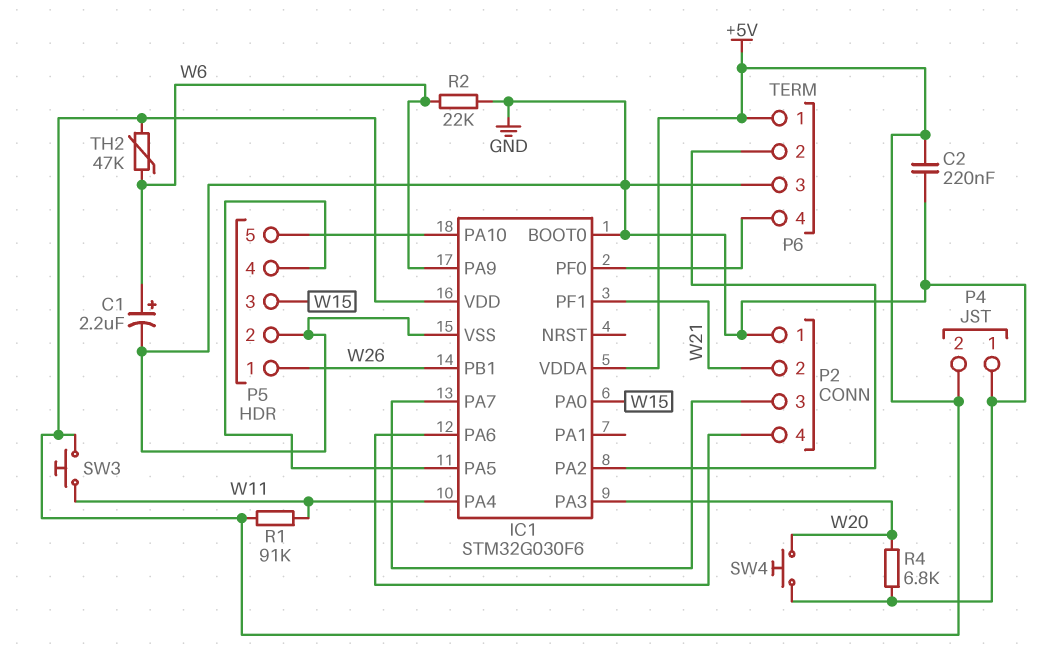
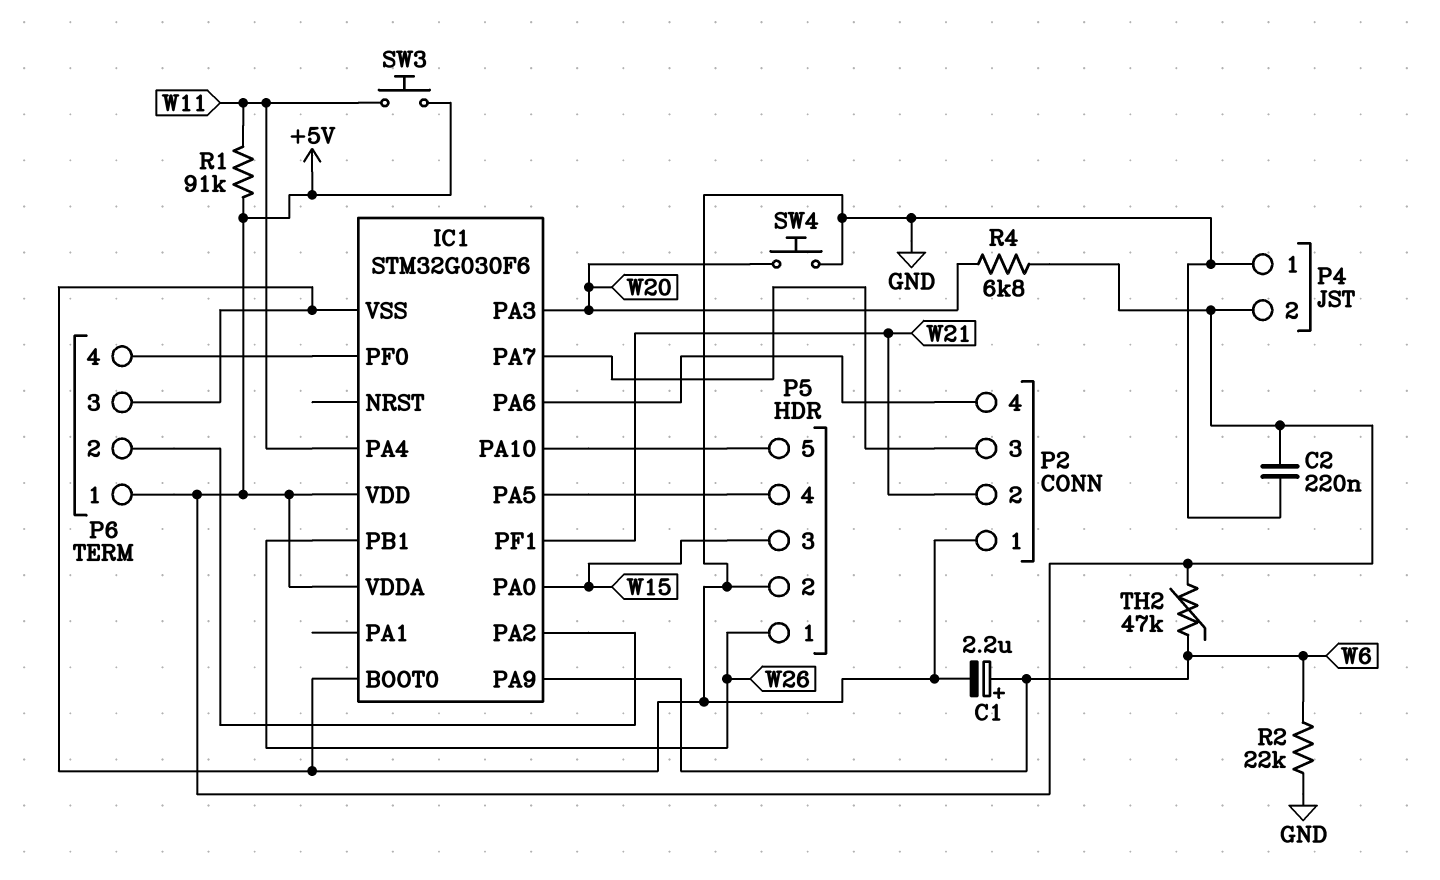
R4: 6.8k (GND, W20) -> 6.8k (+5V, W20)

